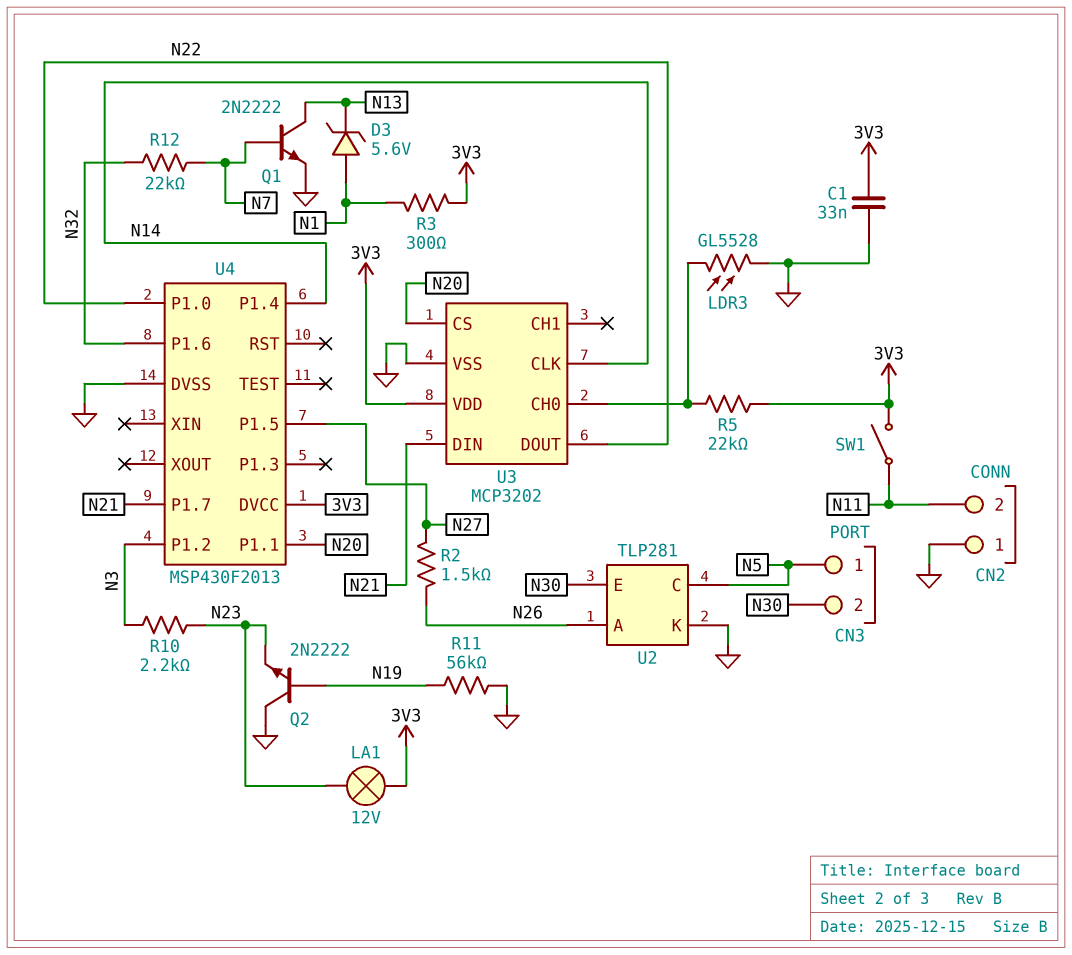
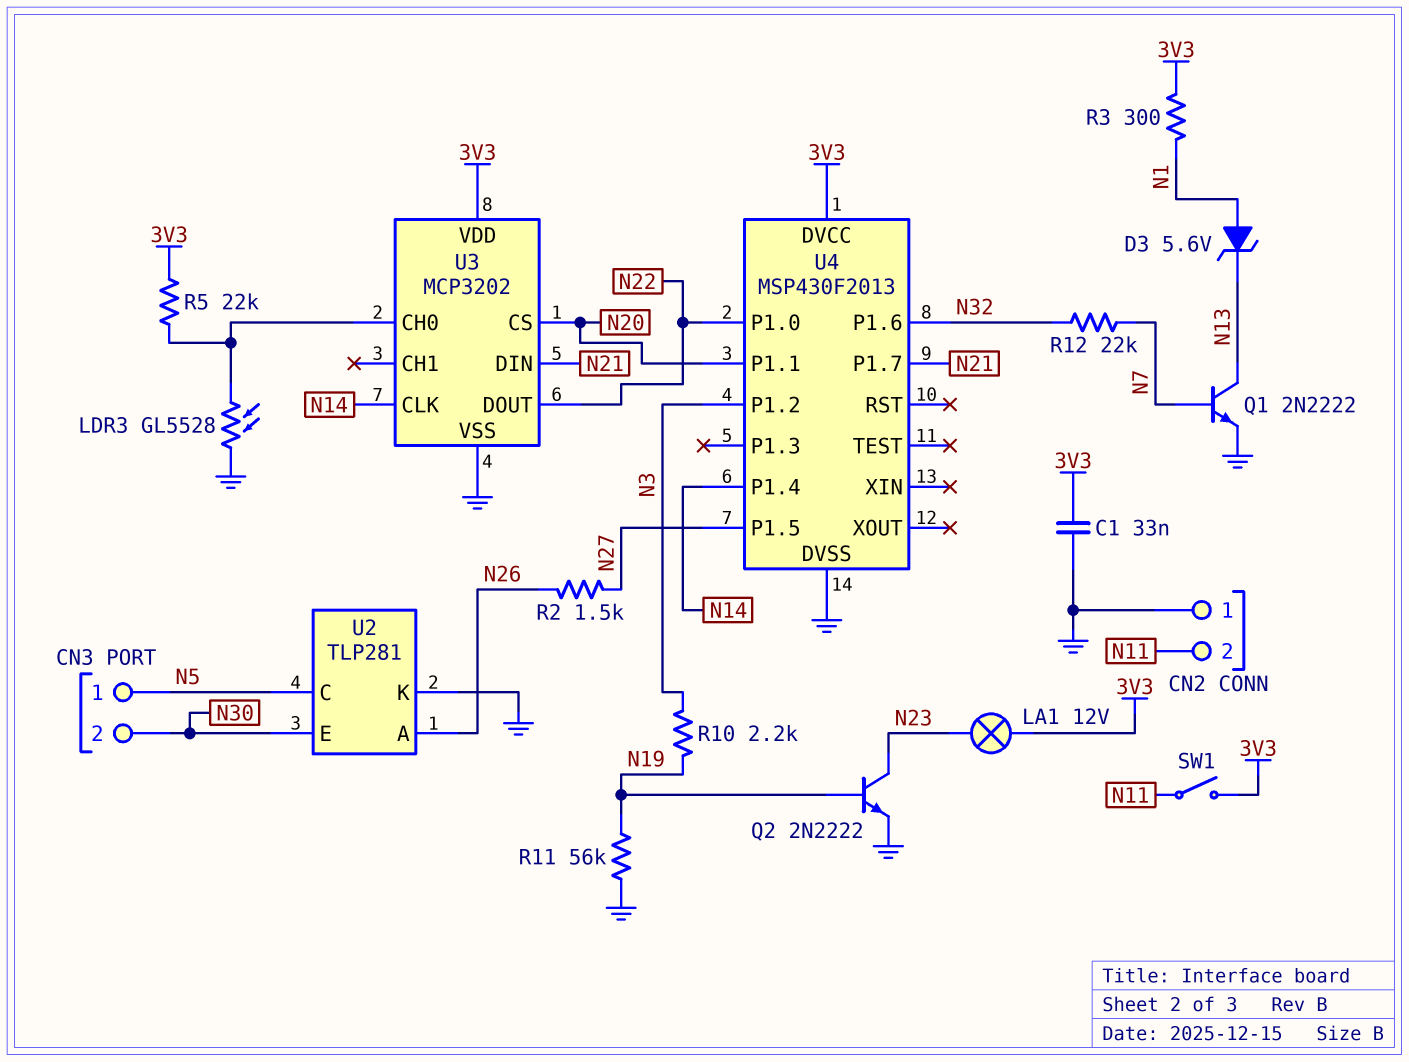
Q2: NPN 2N2222 (B N19, C GND, E N23) -> NPN 2N2222 (B N19, C N23, E GND)
R10: 2.2k (N3, N23) -> 2.2k (N3, N19)

